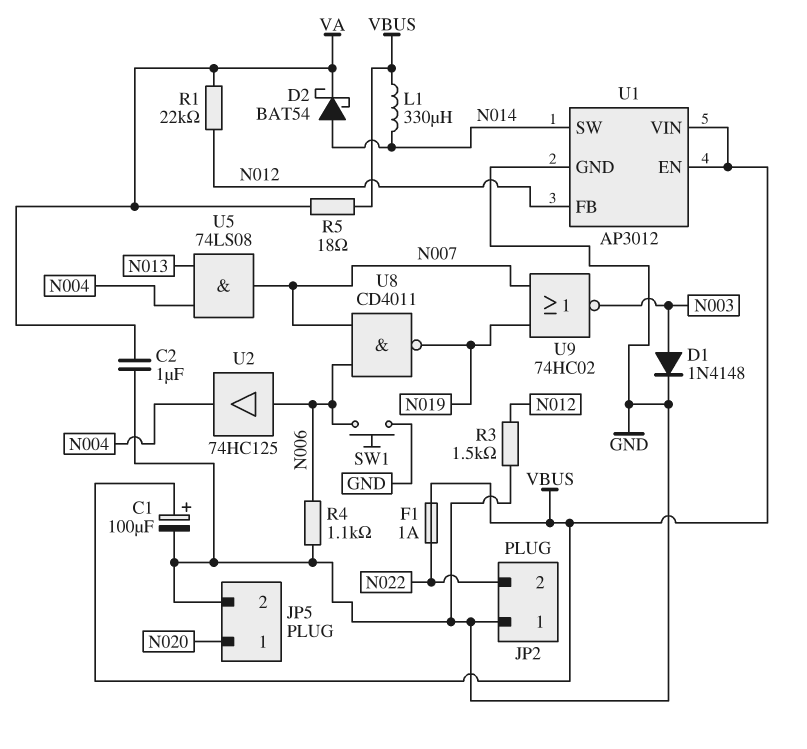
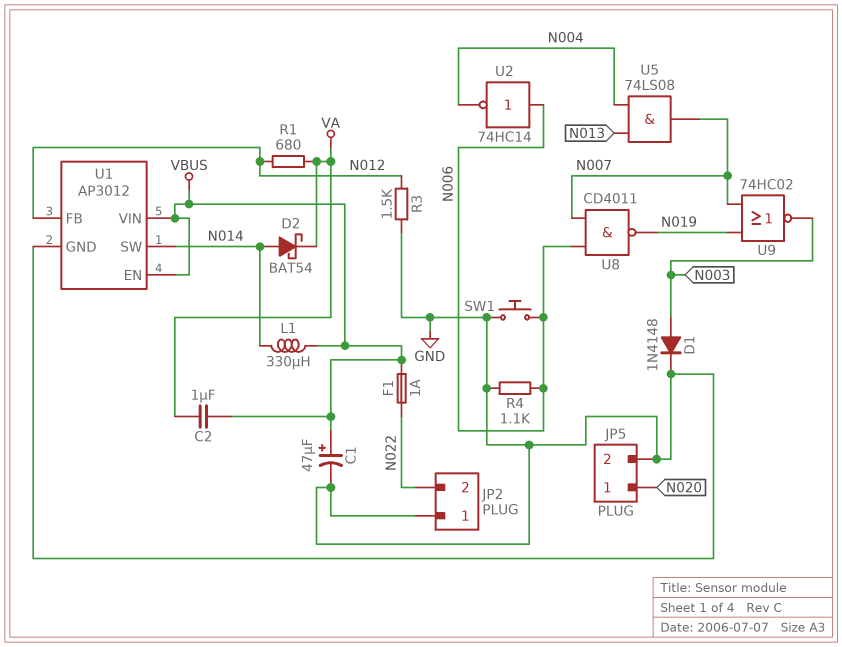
C1: 100uF (plus VBUS, minus GND) -> 47uF (plus VBUS, minus GND)
C2: 1uF (GND, VA) -> 1uF (VA, VBUS)
R1: 22k (N012, VA) -> 680 (N012, VA)
R5: 18 (VA, VBUS) -> none
U2: buffer 74HC125 (in N006, out N004) -> NOT 74HC14 (in N006, out N004)

